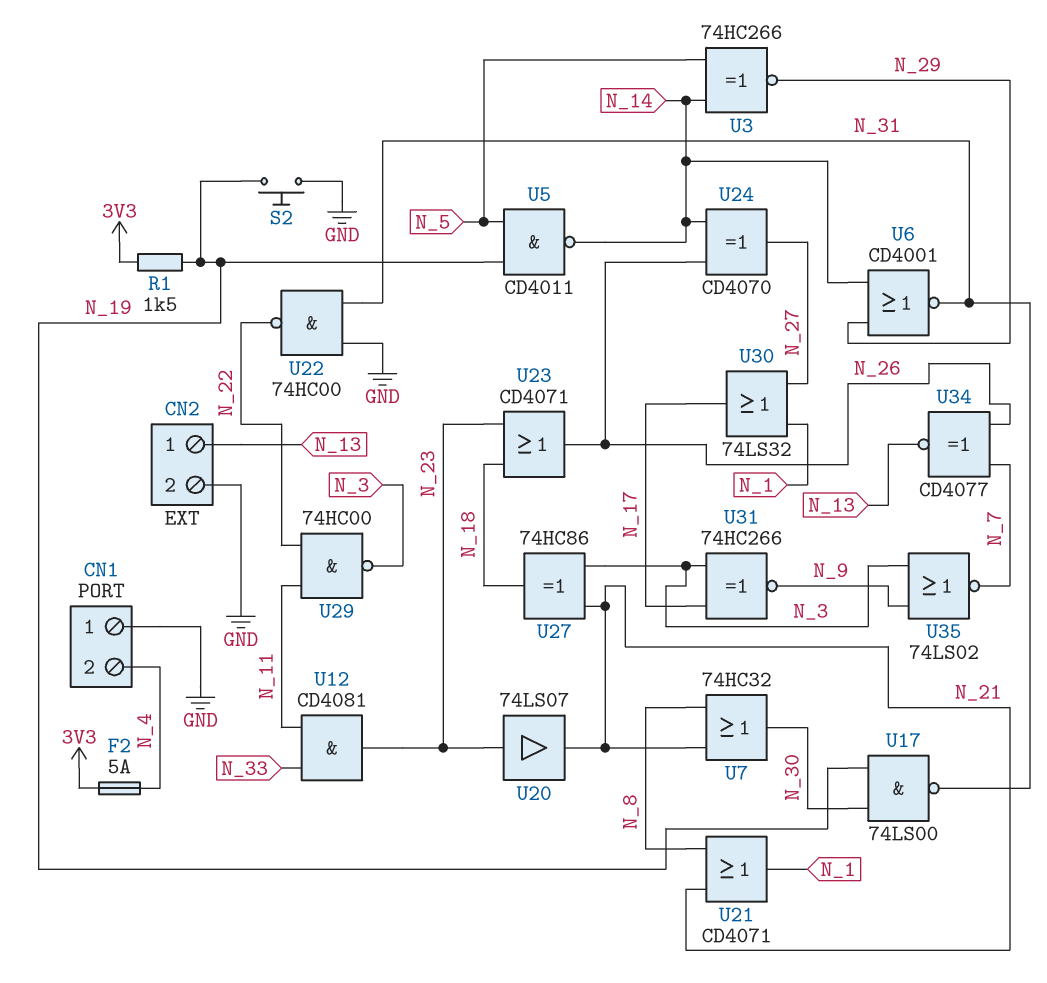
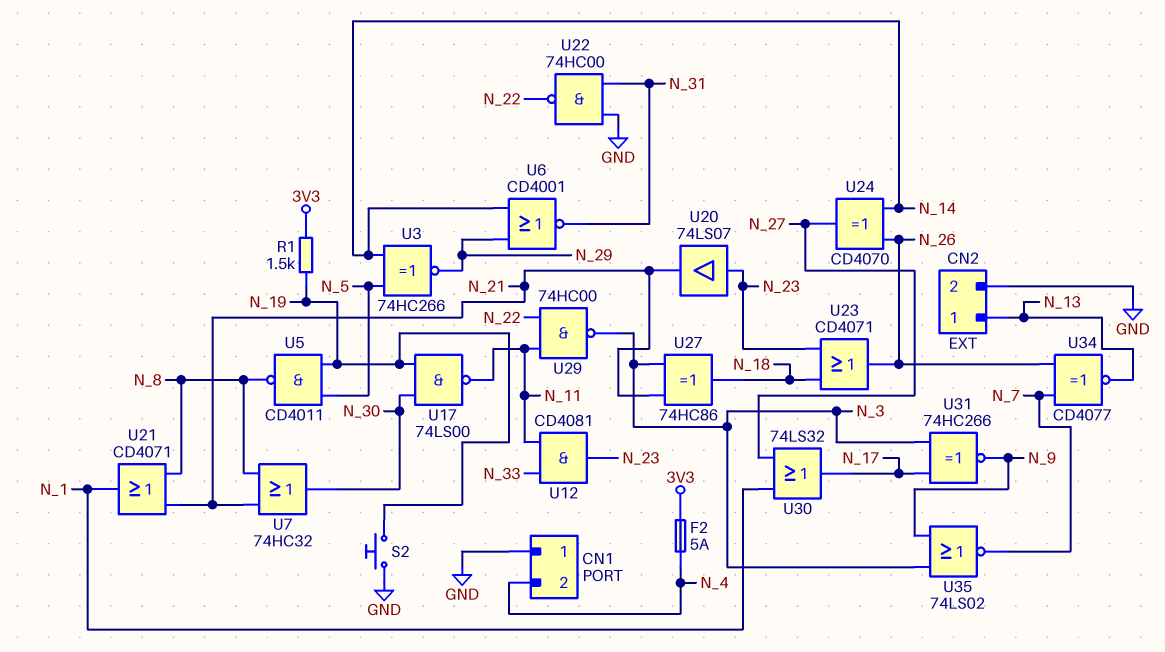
U5: NAND CD4011 (in N_5, in N_19, out N_14) -> NAND CD4011 (in N_5, in N_19, out N_8)
U17: NAND 74LS00 (in N_19, in N_30, out N_31) -> NAND 74LS00 (in N_19, in N_30, out N_11)

